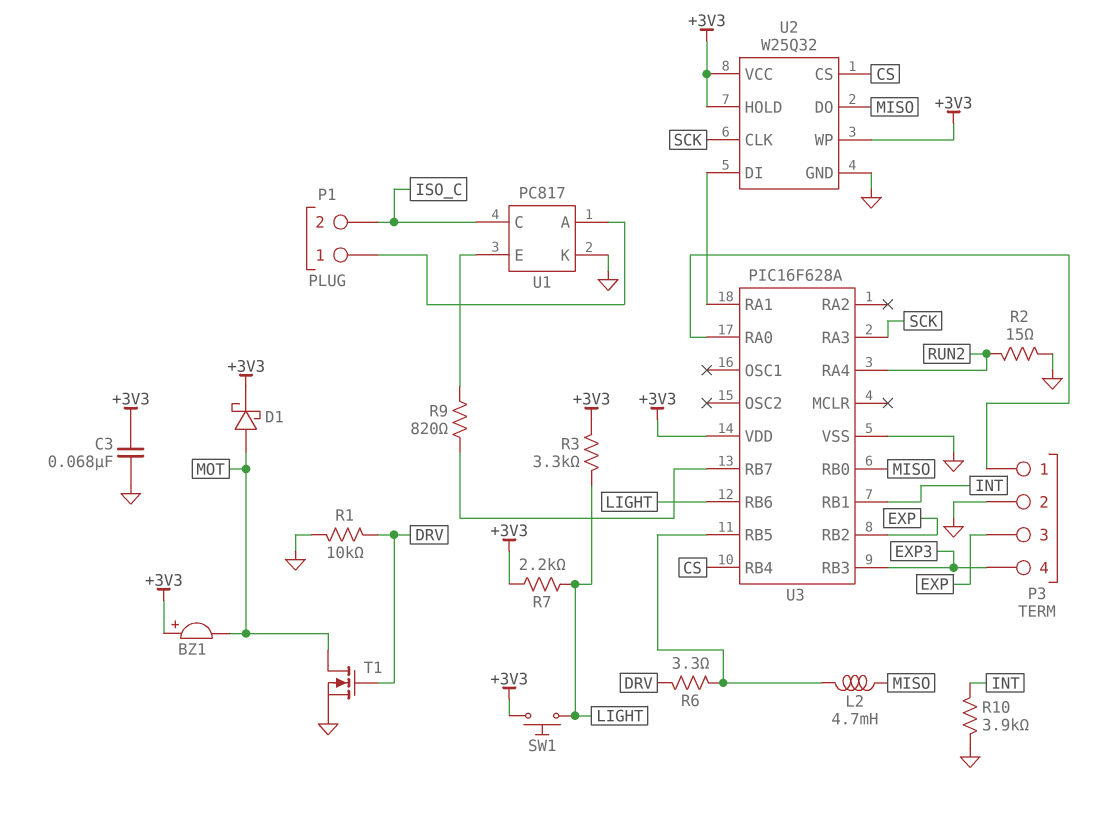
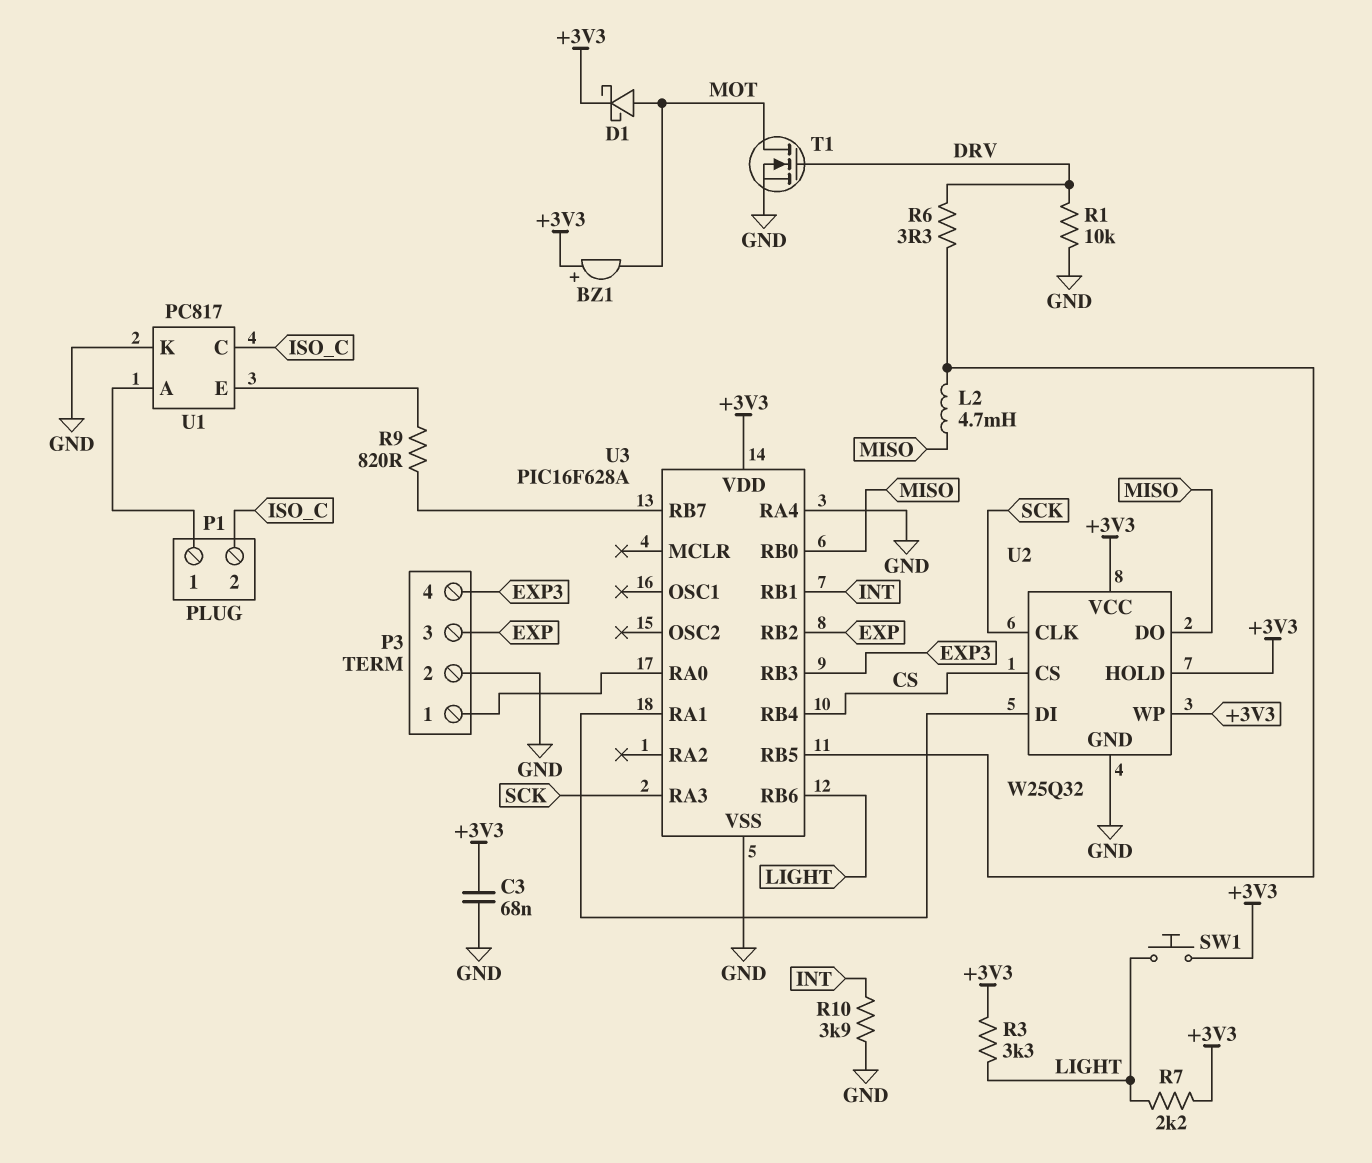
R2: 15 (GND, RUN2) -> none
U3 pin RA4: RUN2 -> GND

